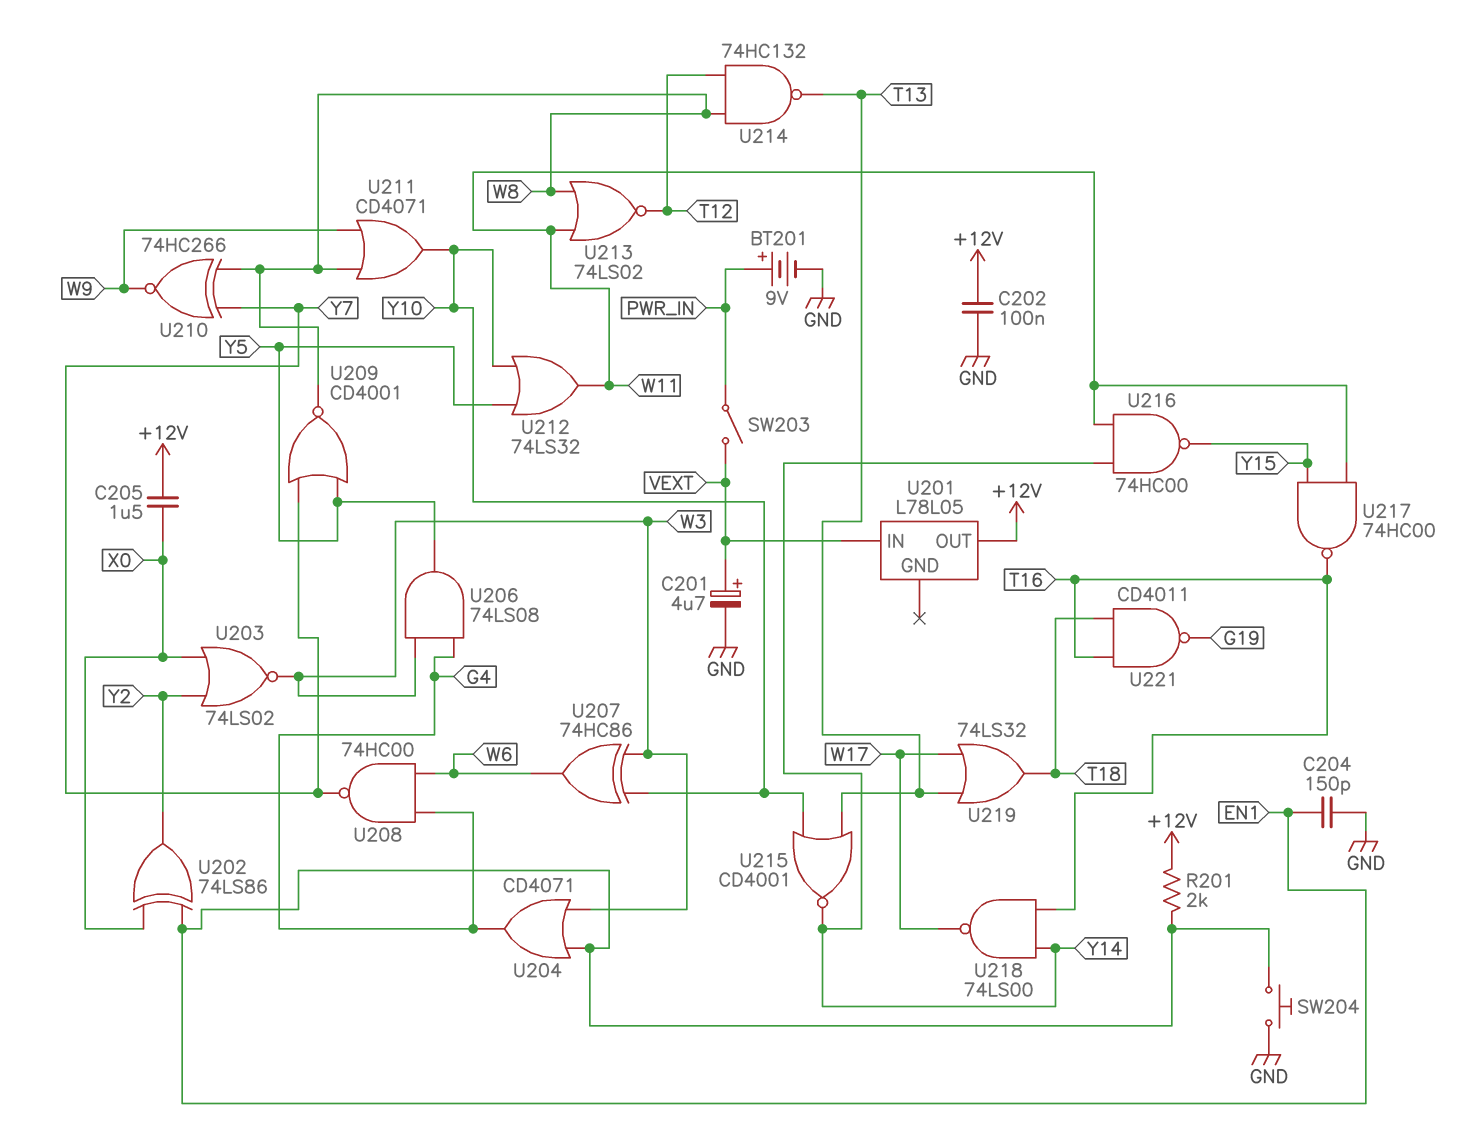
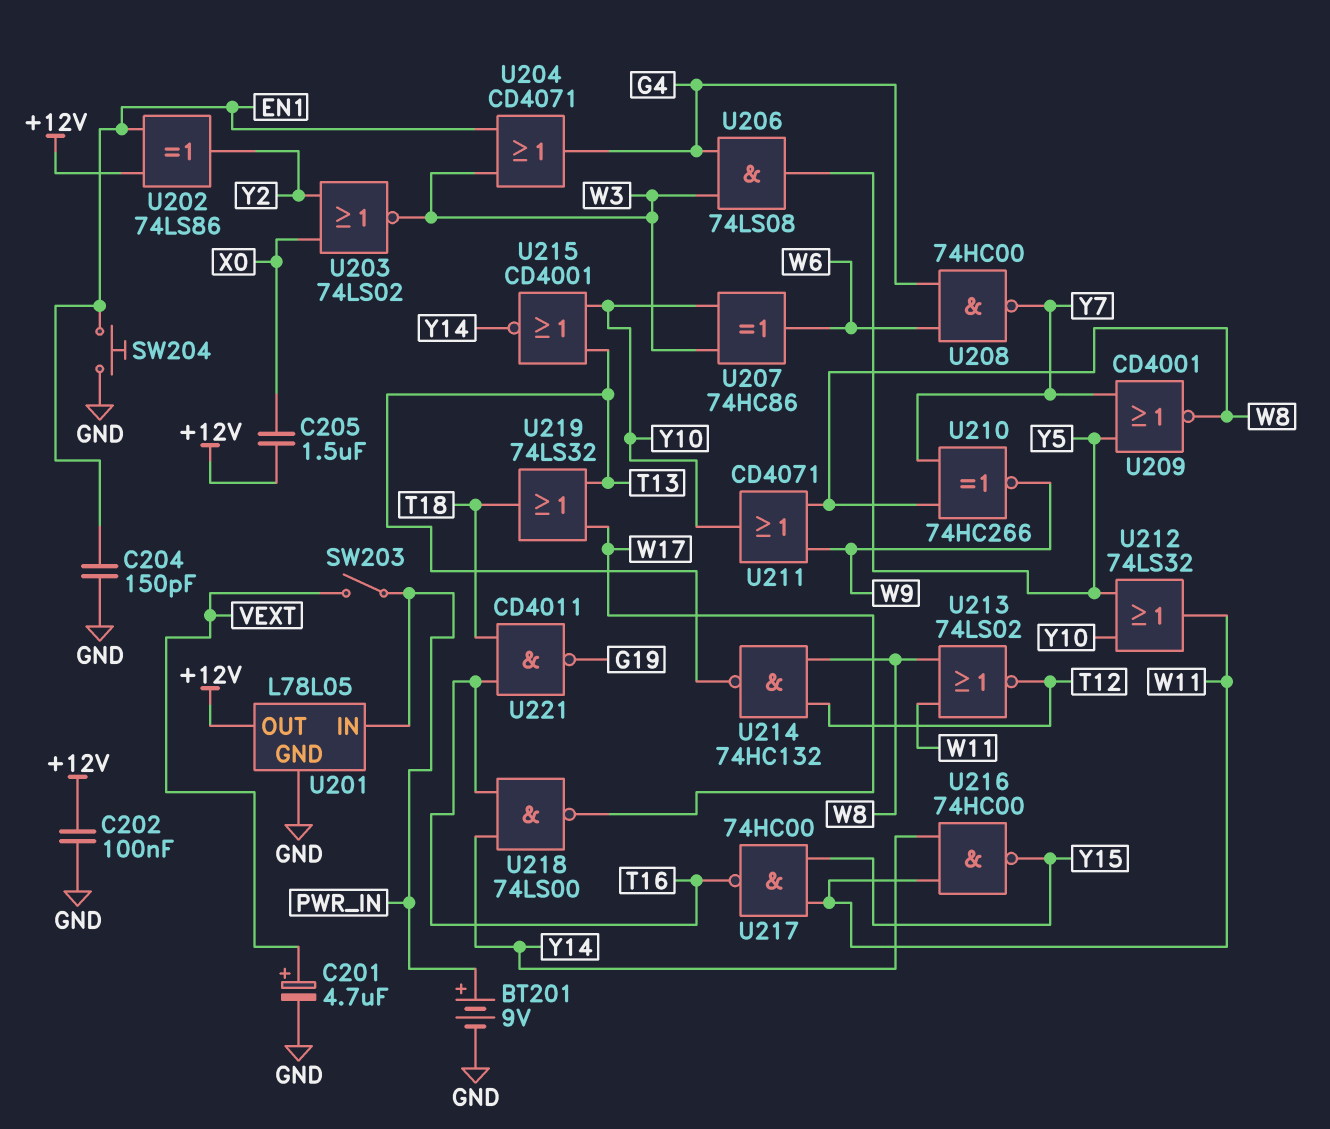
R201: 2k (+12V, EN1) -> none
U201 pin GND: none -> GND
U201 pin IN: VEXT -> PWR_IN
U202: XOR 74LS86 (in EN1, in X0, out Y2) -> XOR 74LS86 (in +12V, in EN1, out Y2)

